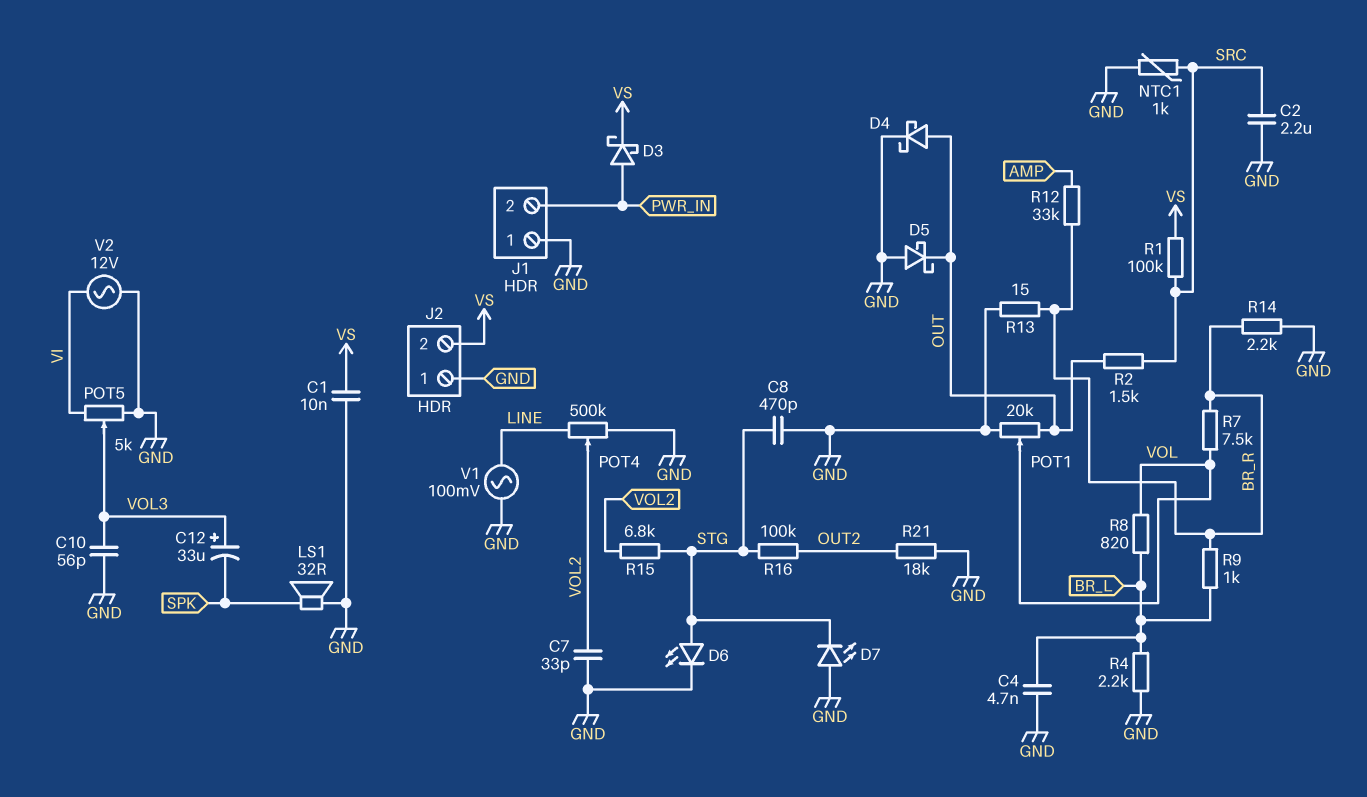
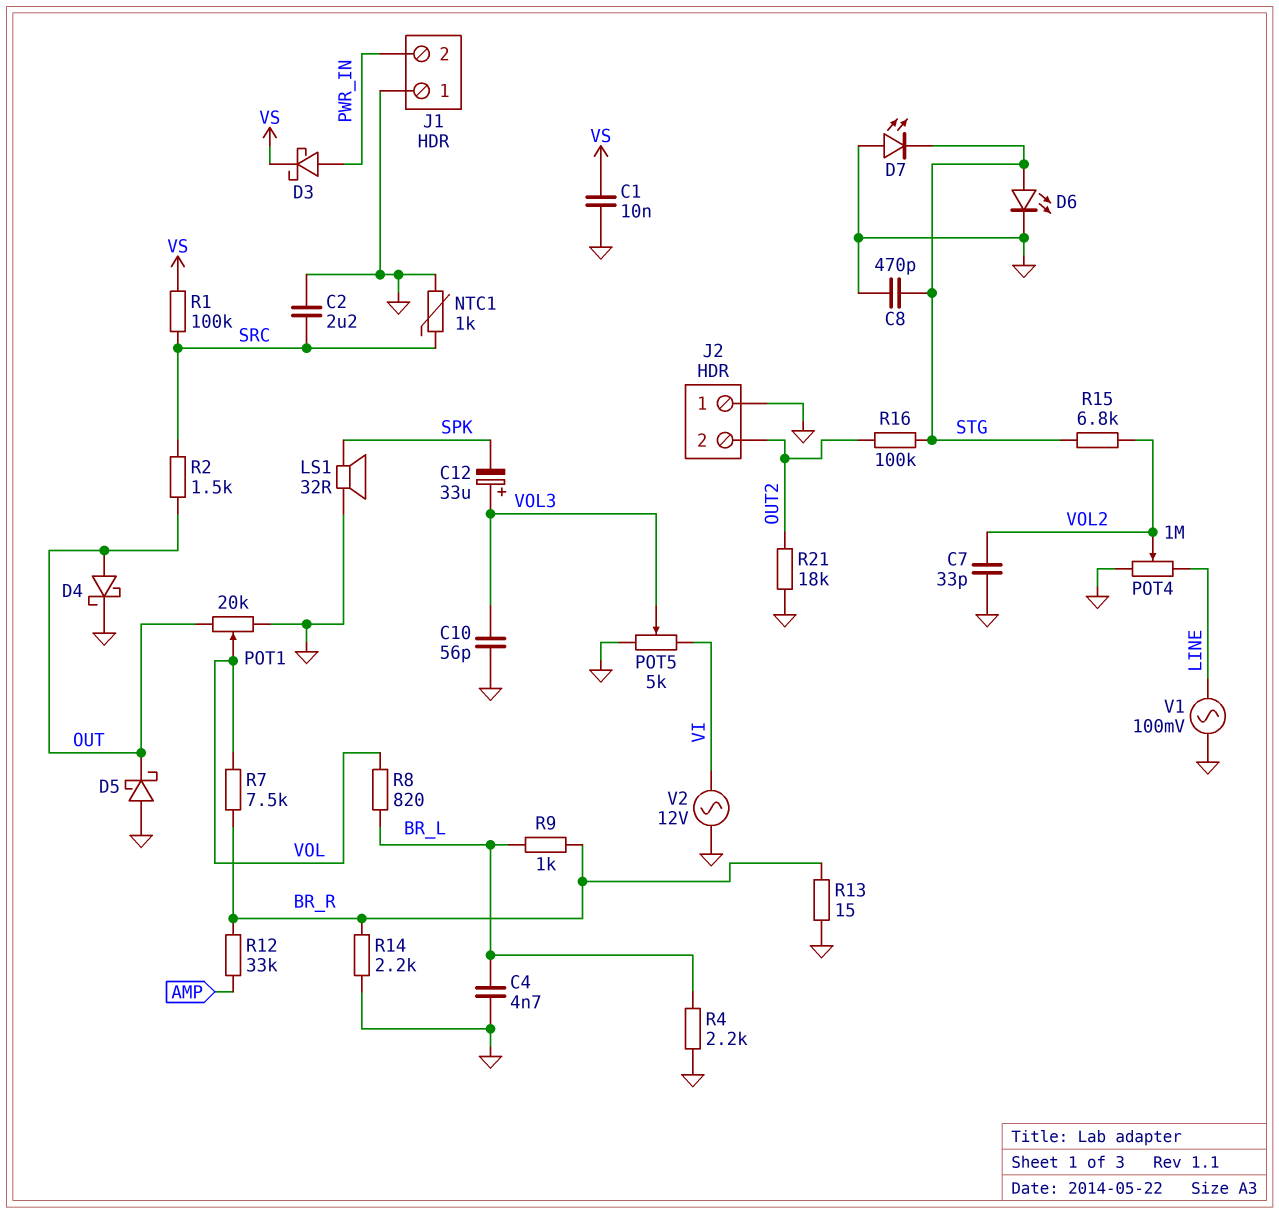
J2 pin 2: VS -> OUT2
POT4: 500k (GND, LINE, wiper VOL2) -> 1M (GND, LINE, wiper VOL2)

